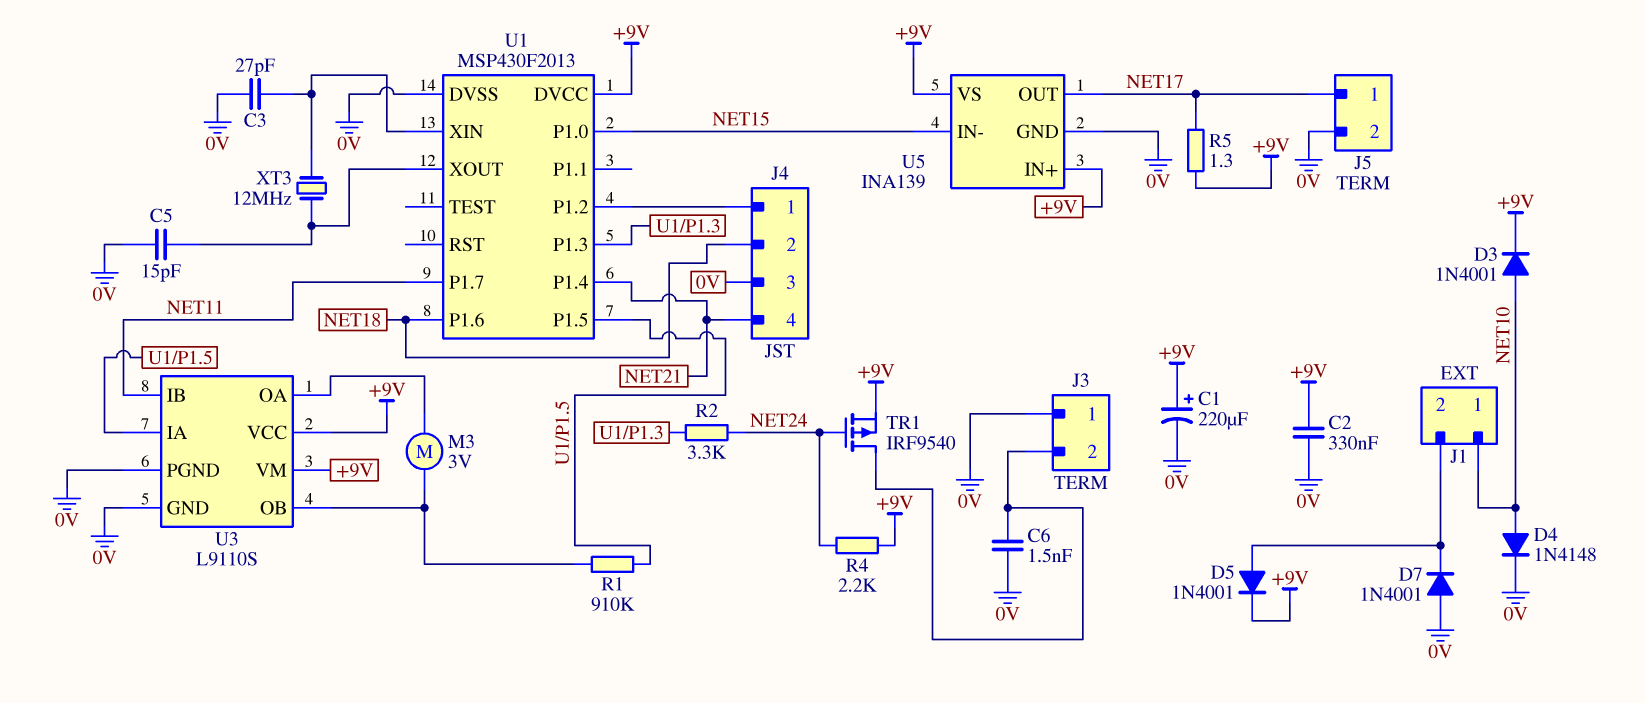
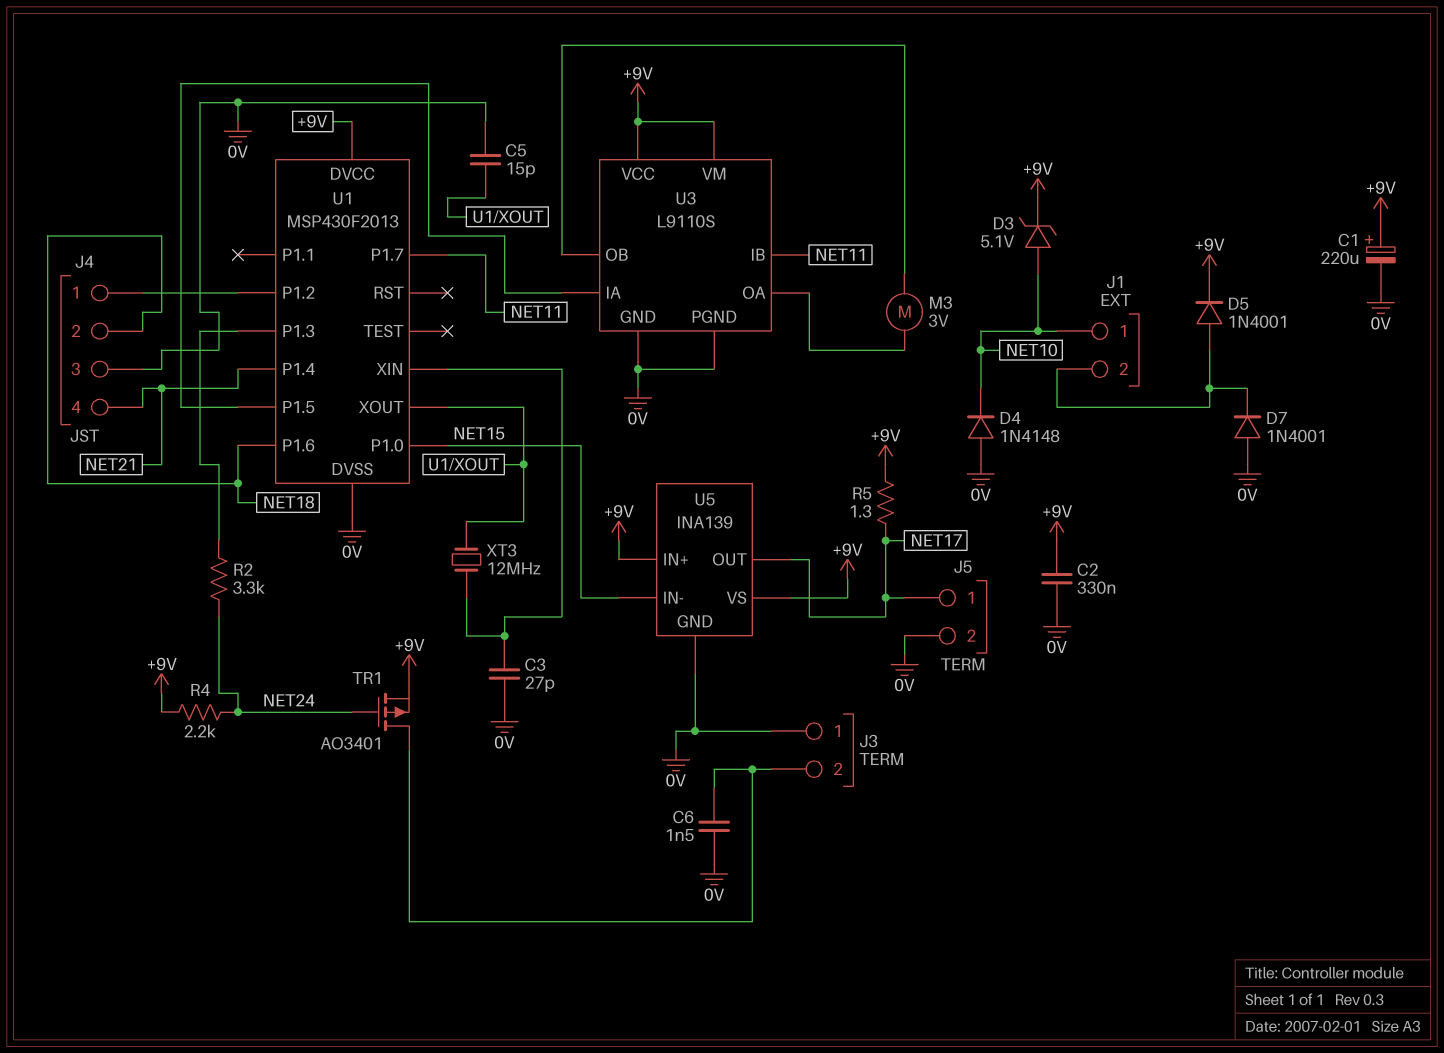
D3: diode 1N4001 (A NET10, K +9V) -> zener 5.1V (A NET10, K +9V)
D4: diode 1N4148 (A NET10, K 0V) -> diode 1N4148 (A 0V, K NET10)
R1: 910k (U1/P1.5, U3/OB) -> none
TR1: PMOS IRF9540 (G NET24, D J3/2, S +9V) -> PMOS AO3401 (G NET24, D J3/2, S +9V)

